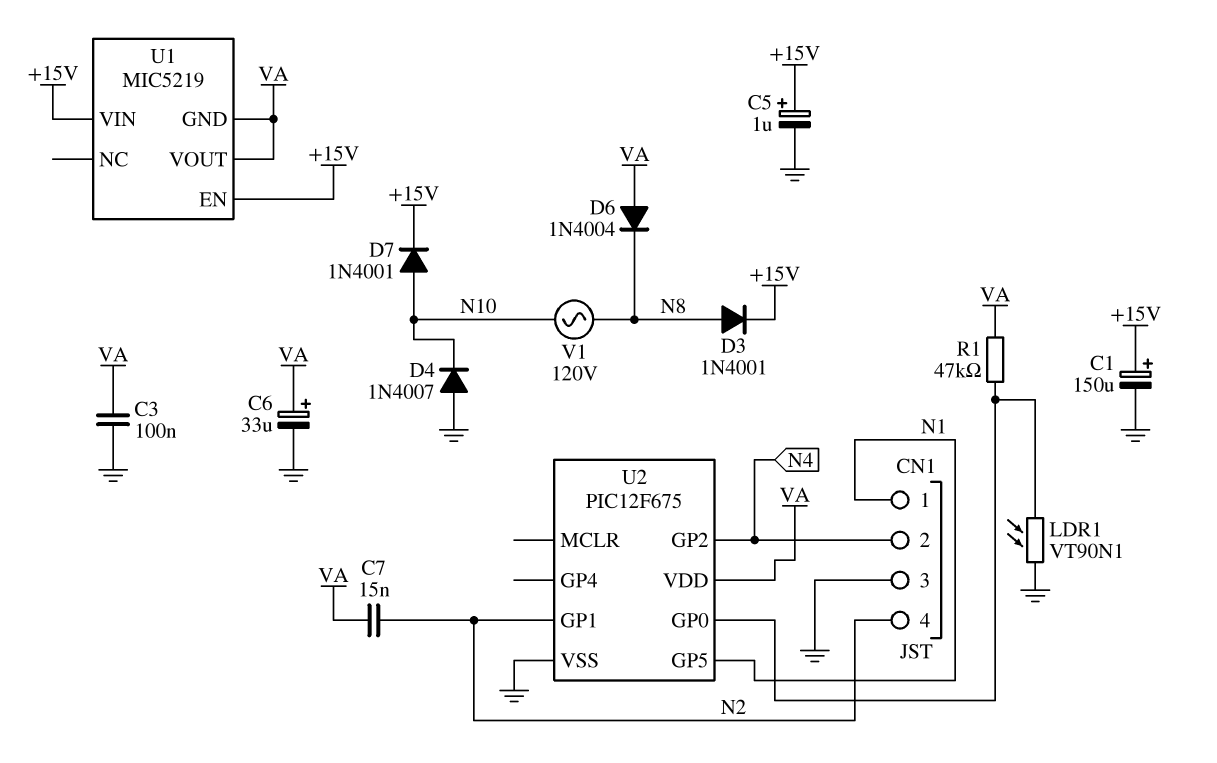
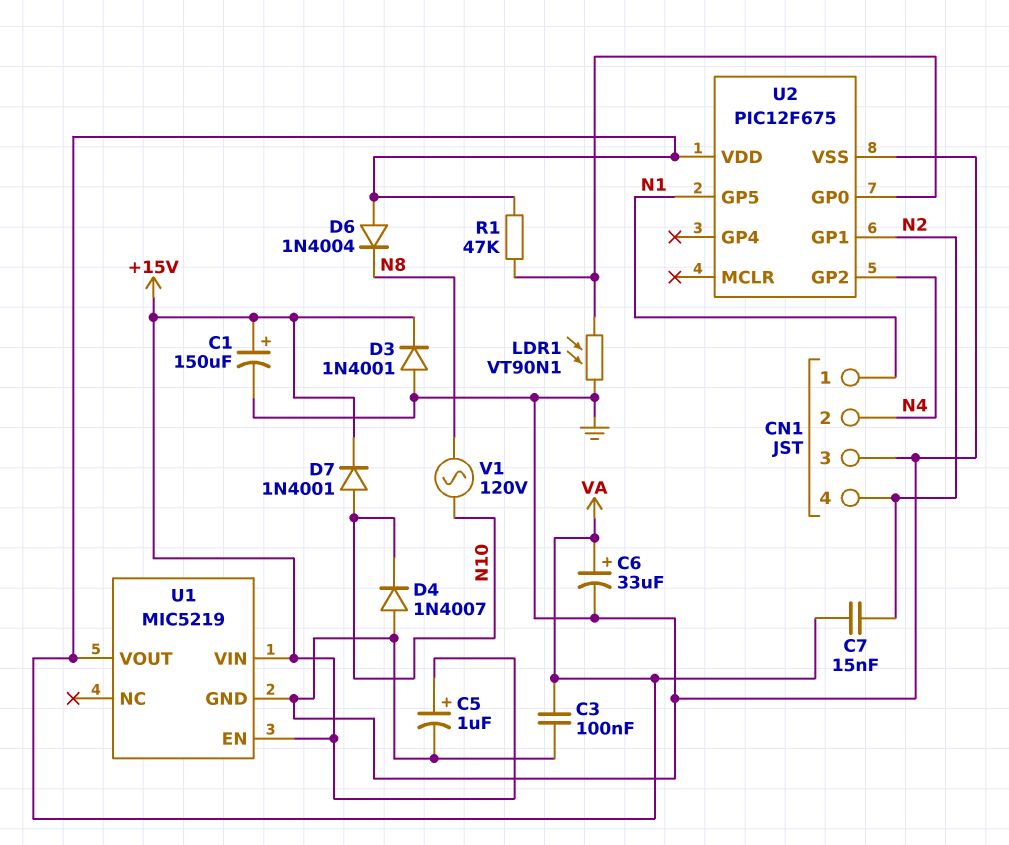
D3: diode 1N4001 (A N8, K +15V) -> diode 1N4001 (A GND, K +15V)
U1 pin GND: VA -> GND

